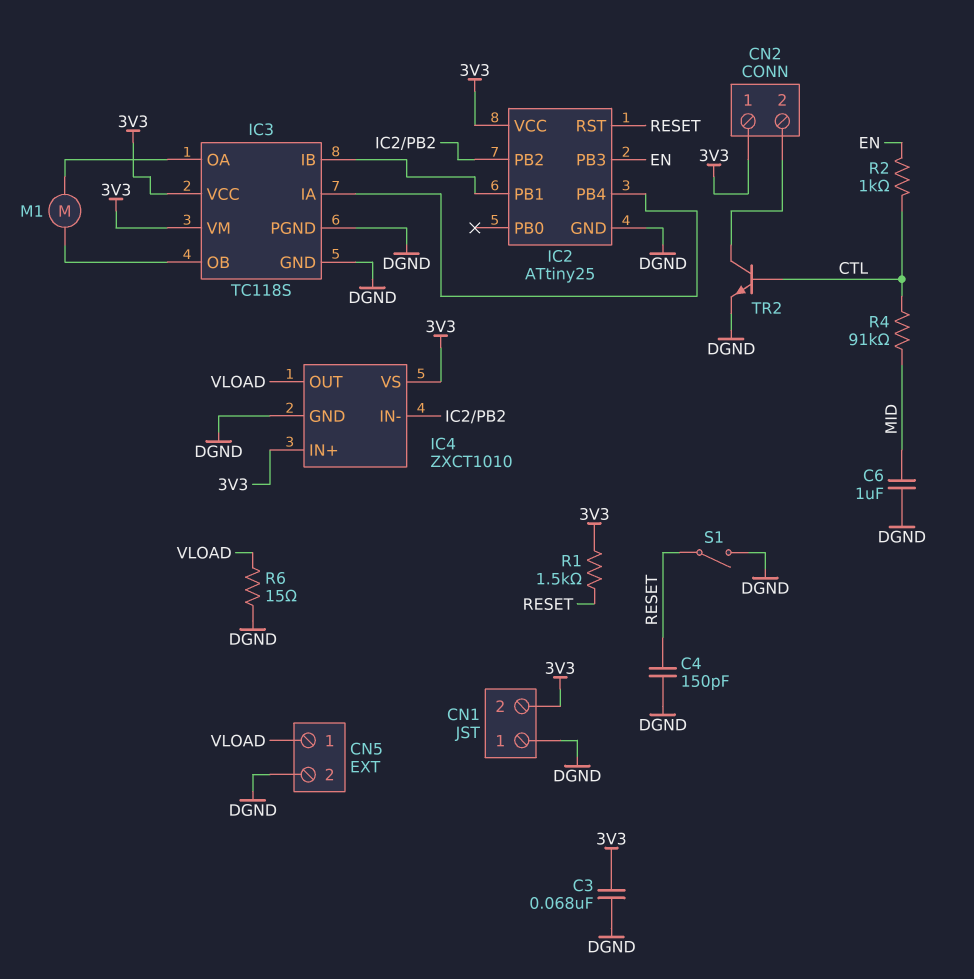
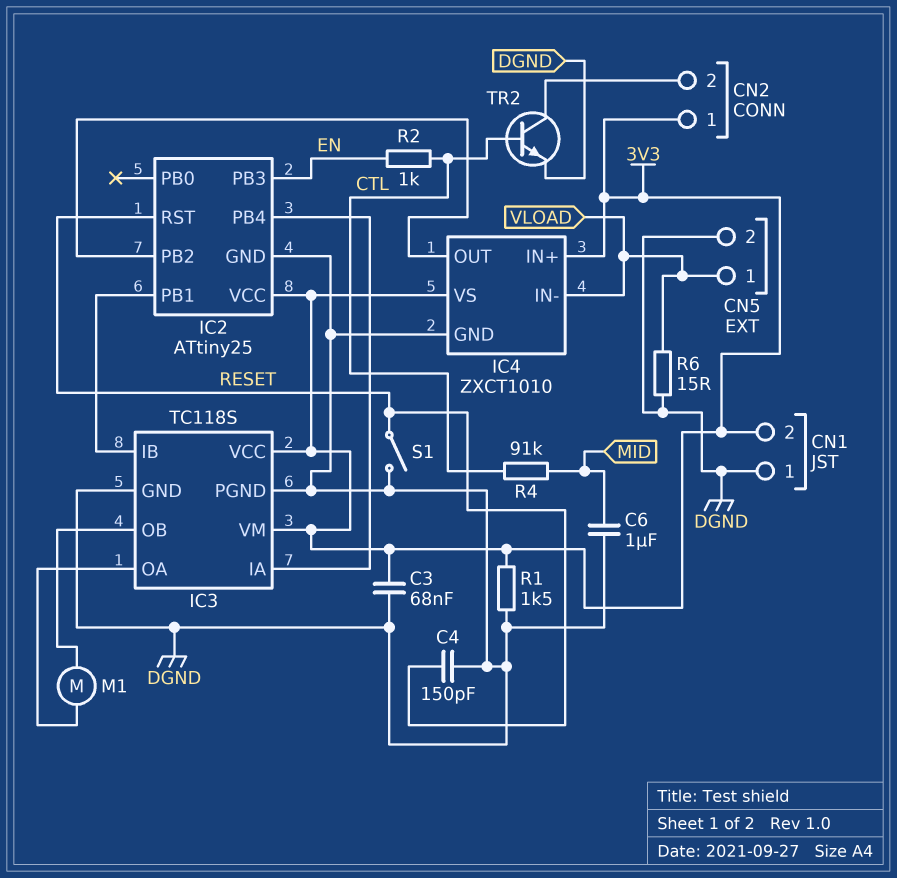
IC4 pin IN-: IC2/PB2 -> VLOAD
IC4 pin OUT: VLOAD -> IC2/PB2
R1: 1.5k (3V3, RESET) -> 1.5k (3V3, DGND)

